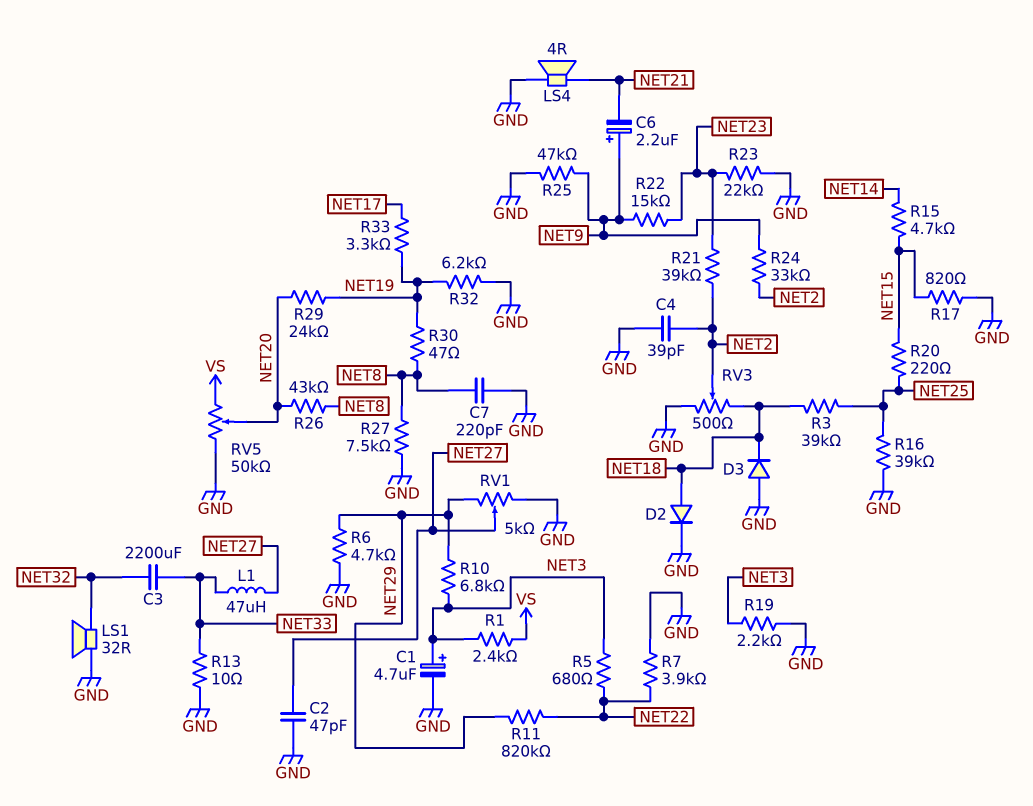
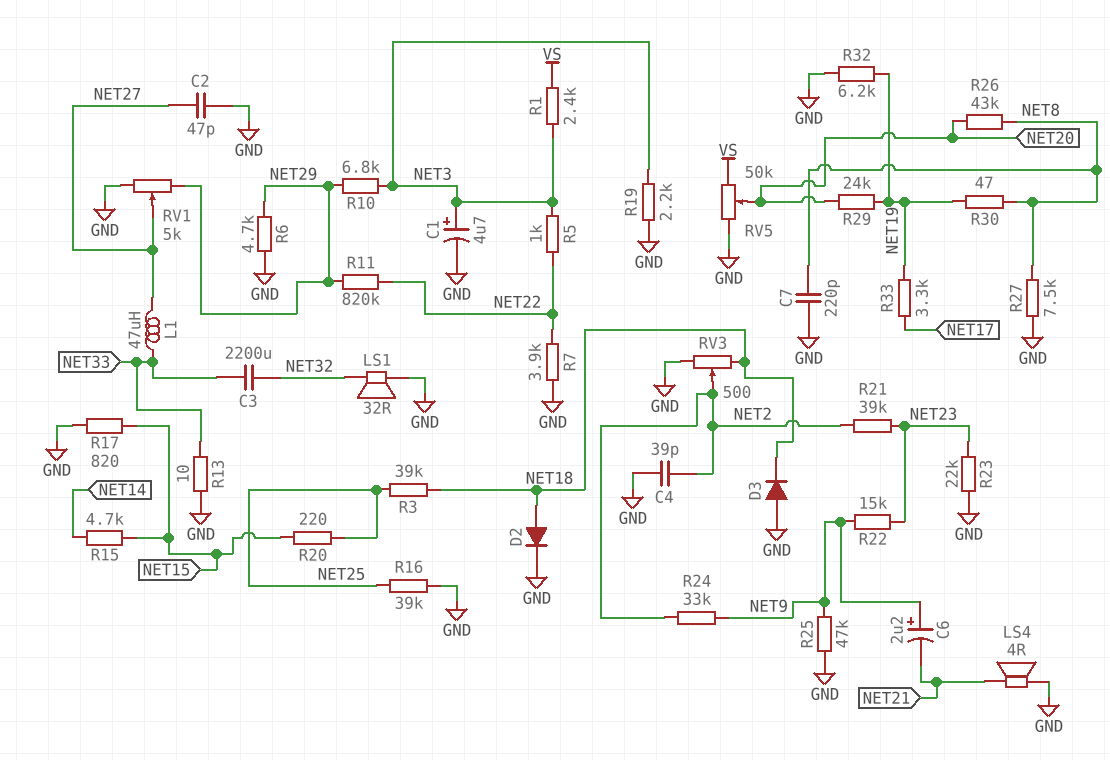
R5: 680 (NET3, NET22) -> 1k (NET3, NET22)

